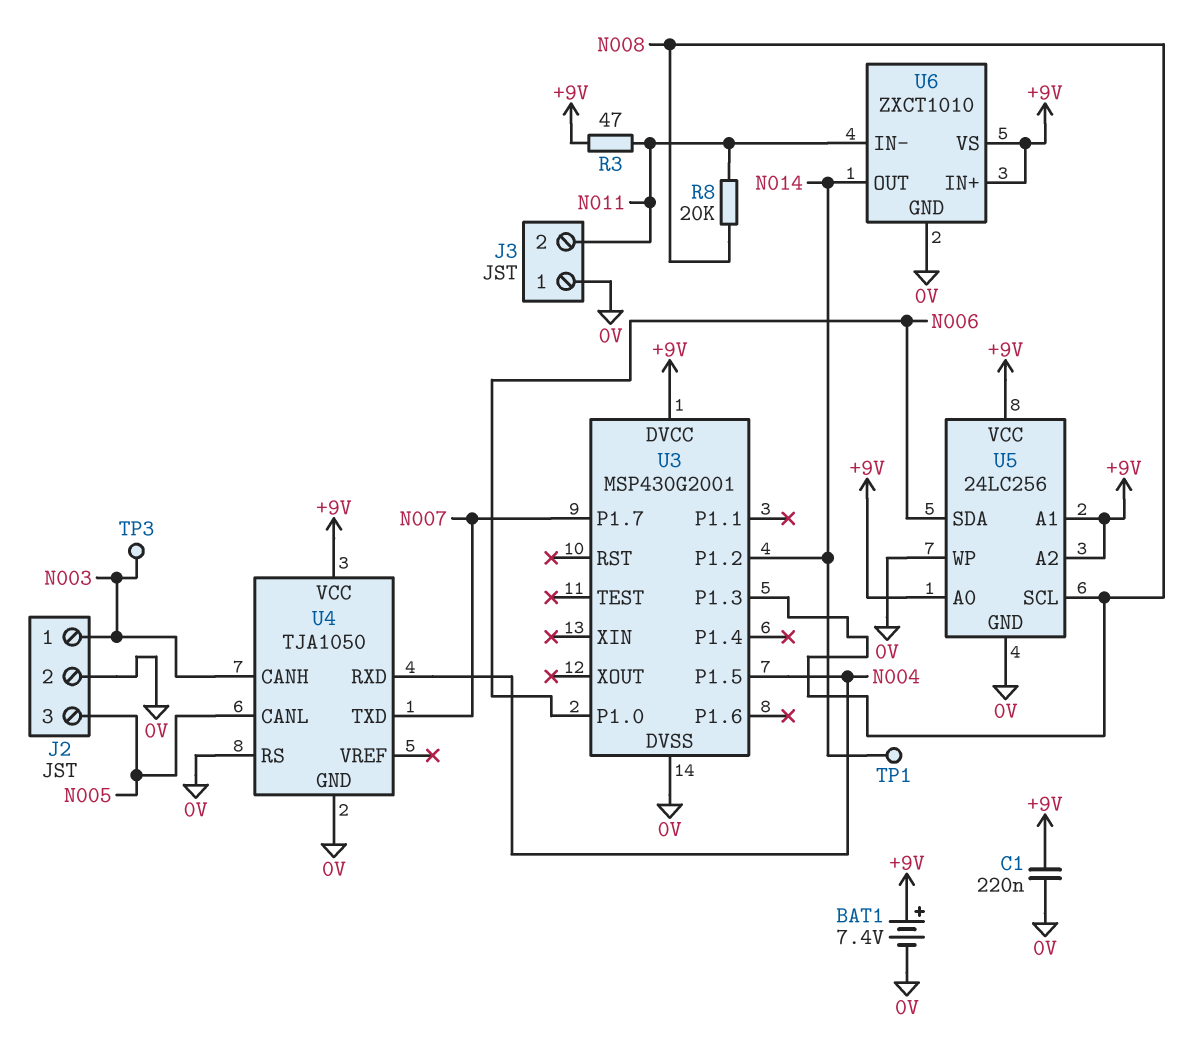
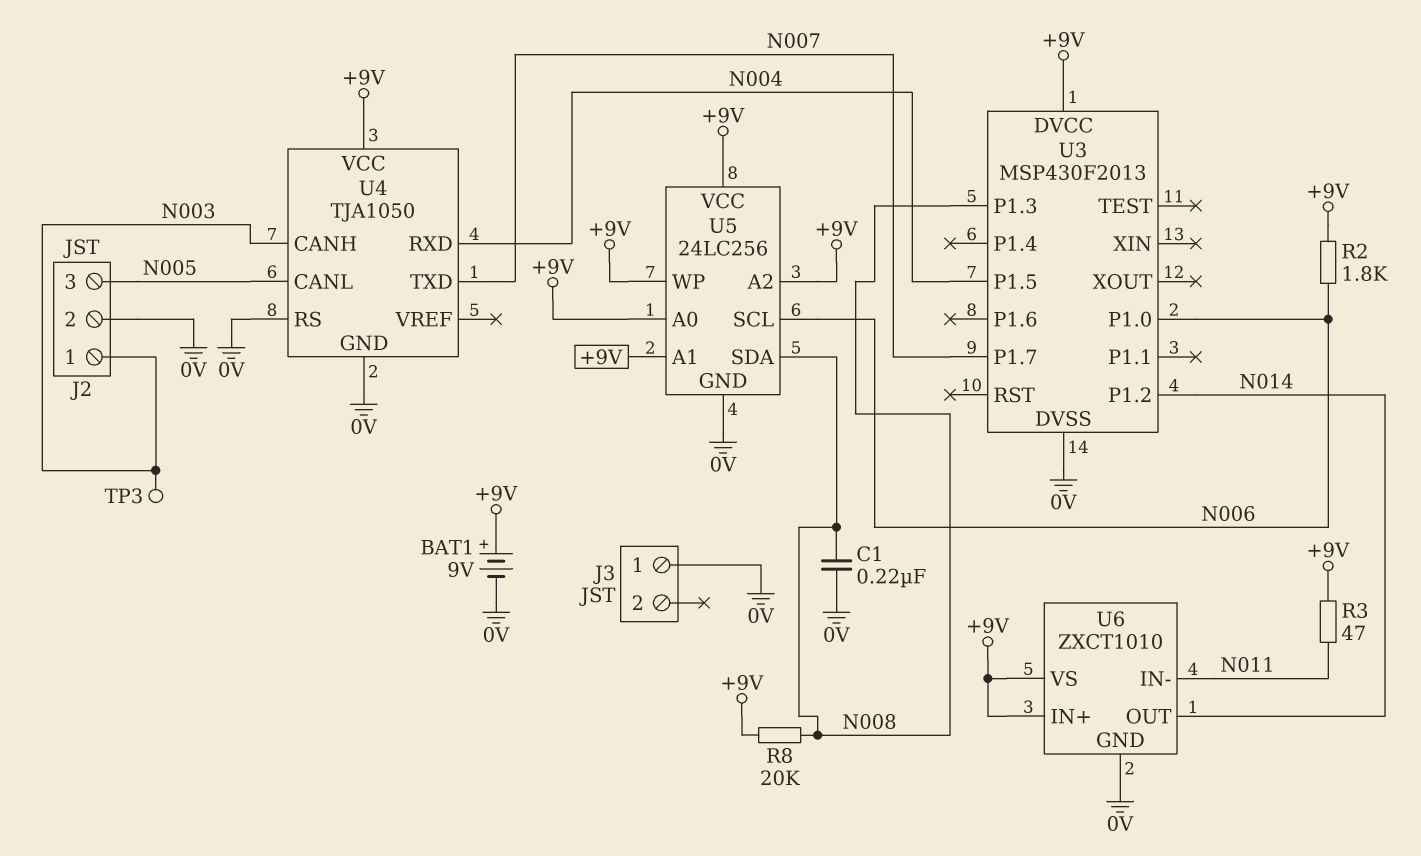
BAT1: 7.4V (plus +9V, minus 0V) -> 9V (plus +9V, minus 0V)
C1: 220nF (+9V, 0V) -> 220nF (0V, N008)
J3 pin 2: N011 -> none
R2: none -> 1.8k (+9V, N006)
R8: 20k (N008, N011) -> 20k (+9V, N008)
TP1: test point (N014) -> none
U3: MSP430G2001 -> MSP430F2013
U5 pin SCL: N008 -> N006
U5 pin SDA: N006 -> N008
U5 pin WP: 0V -> +9V

